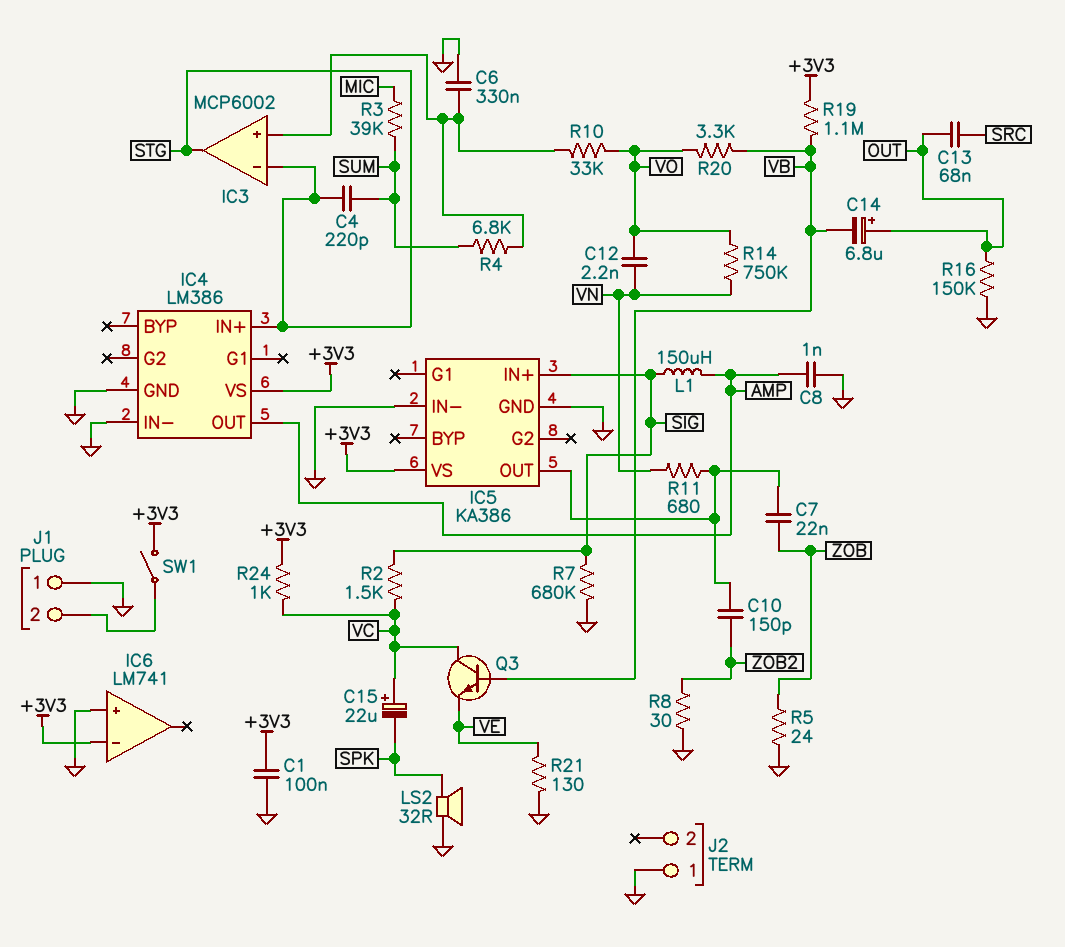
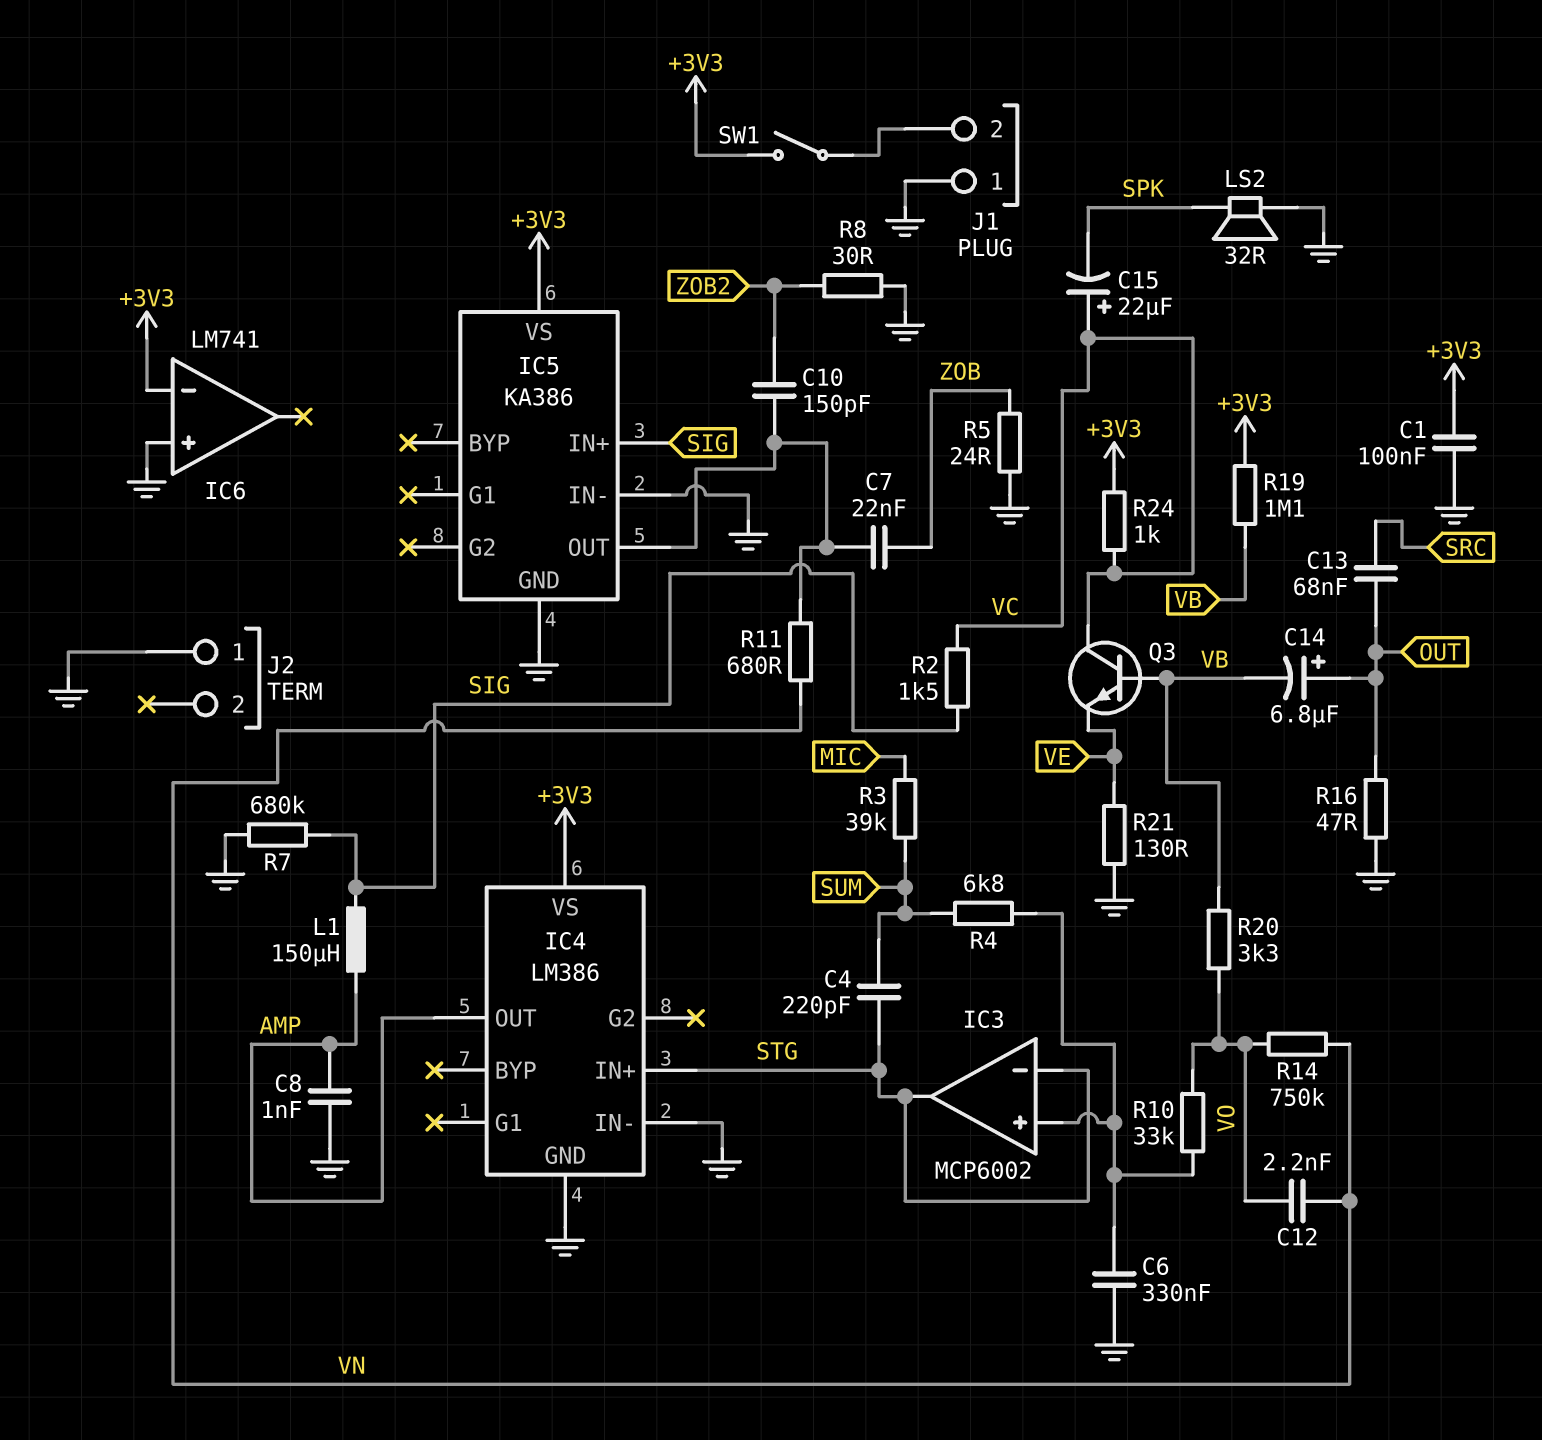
R16: 150k (GND, OUT) -> 47 (GND, OUT)

